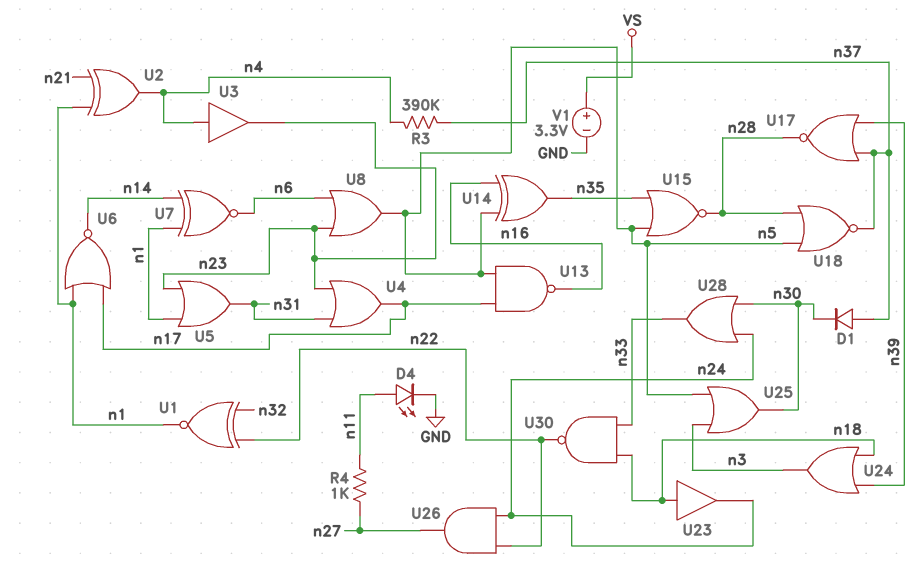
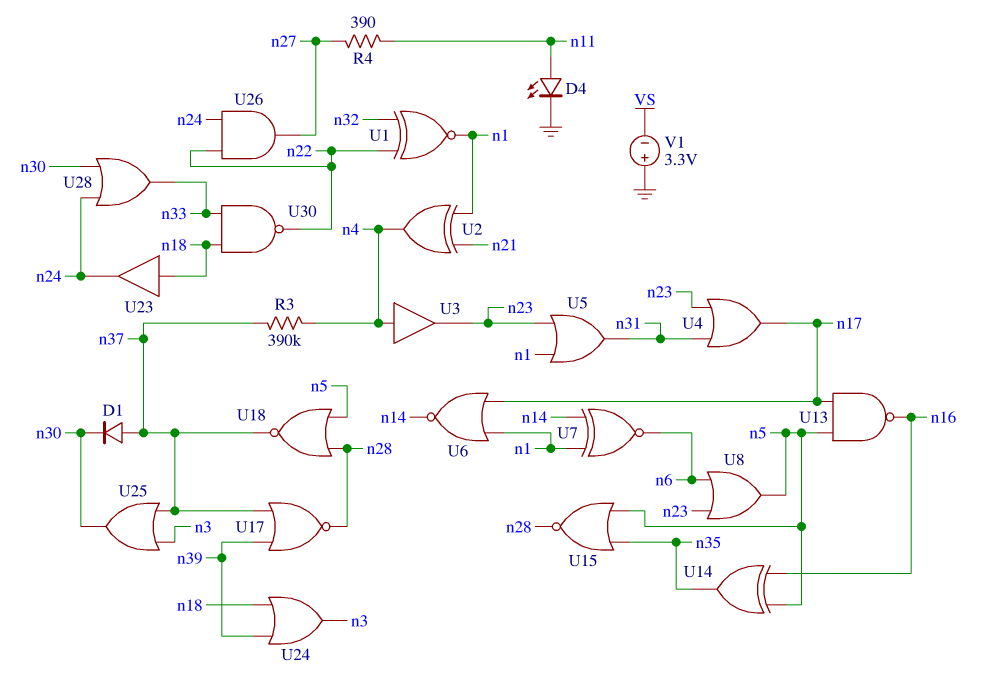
R4: 1k (n11, n27) -> 390 (n11, n27)
U25: OR (in n3, in n5, out n30) -> OR (in n3, in n37, out n30)
V1: 3.3V (plus VS, minus GND) -> 3.3V (plus GND, minus VS)

